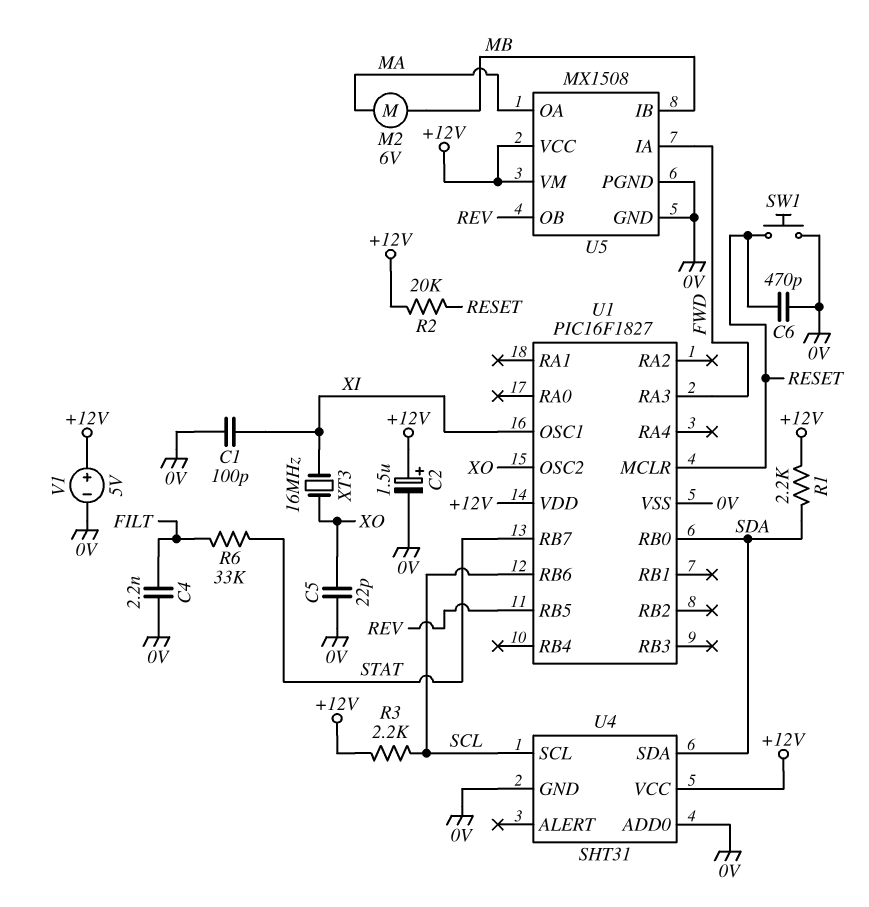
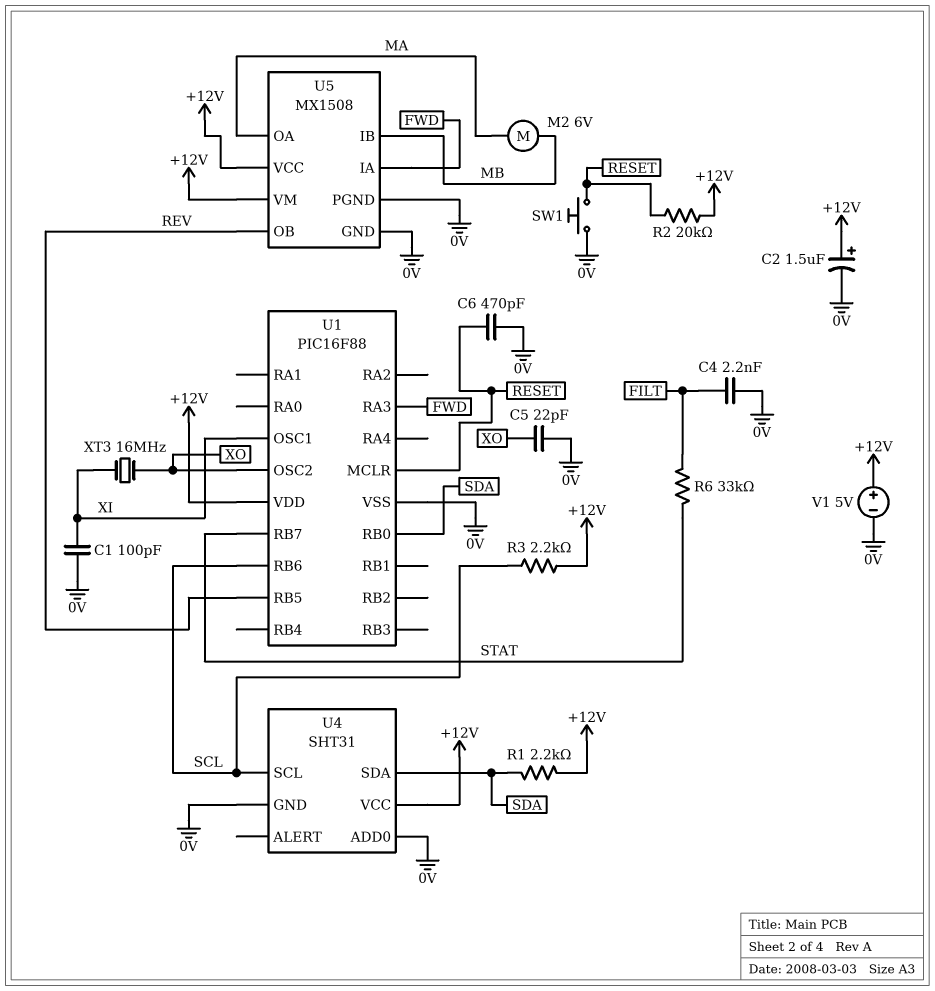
U1: PIC16F1827 -> PIC16F88

